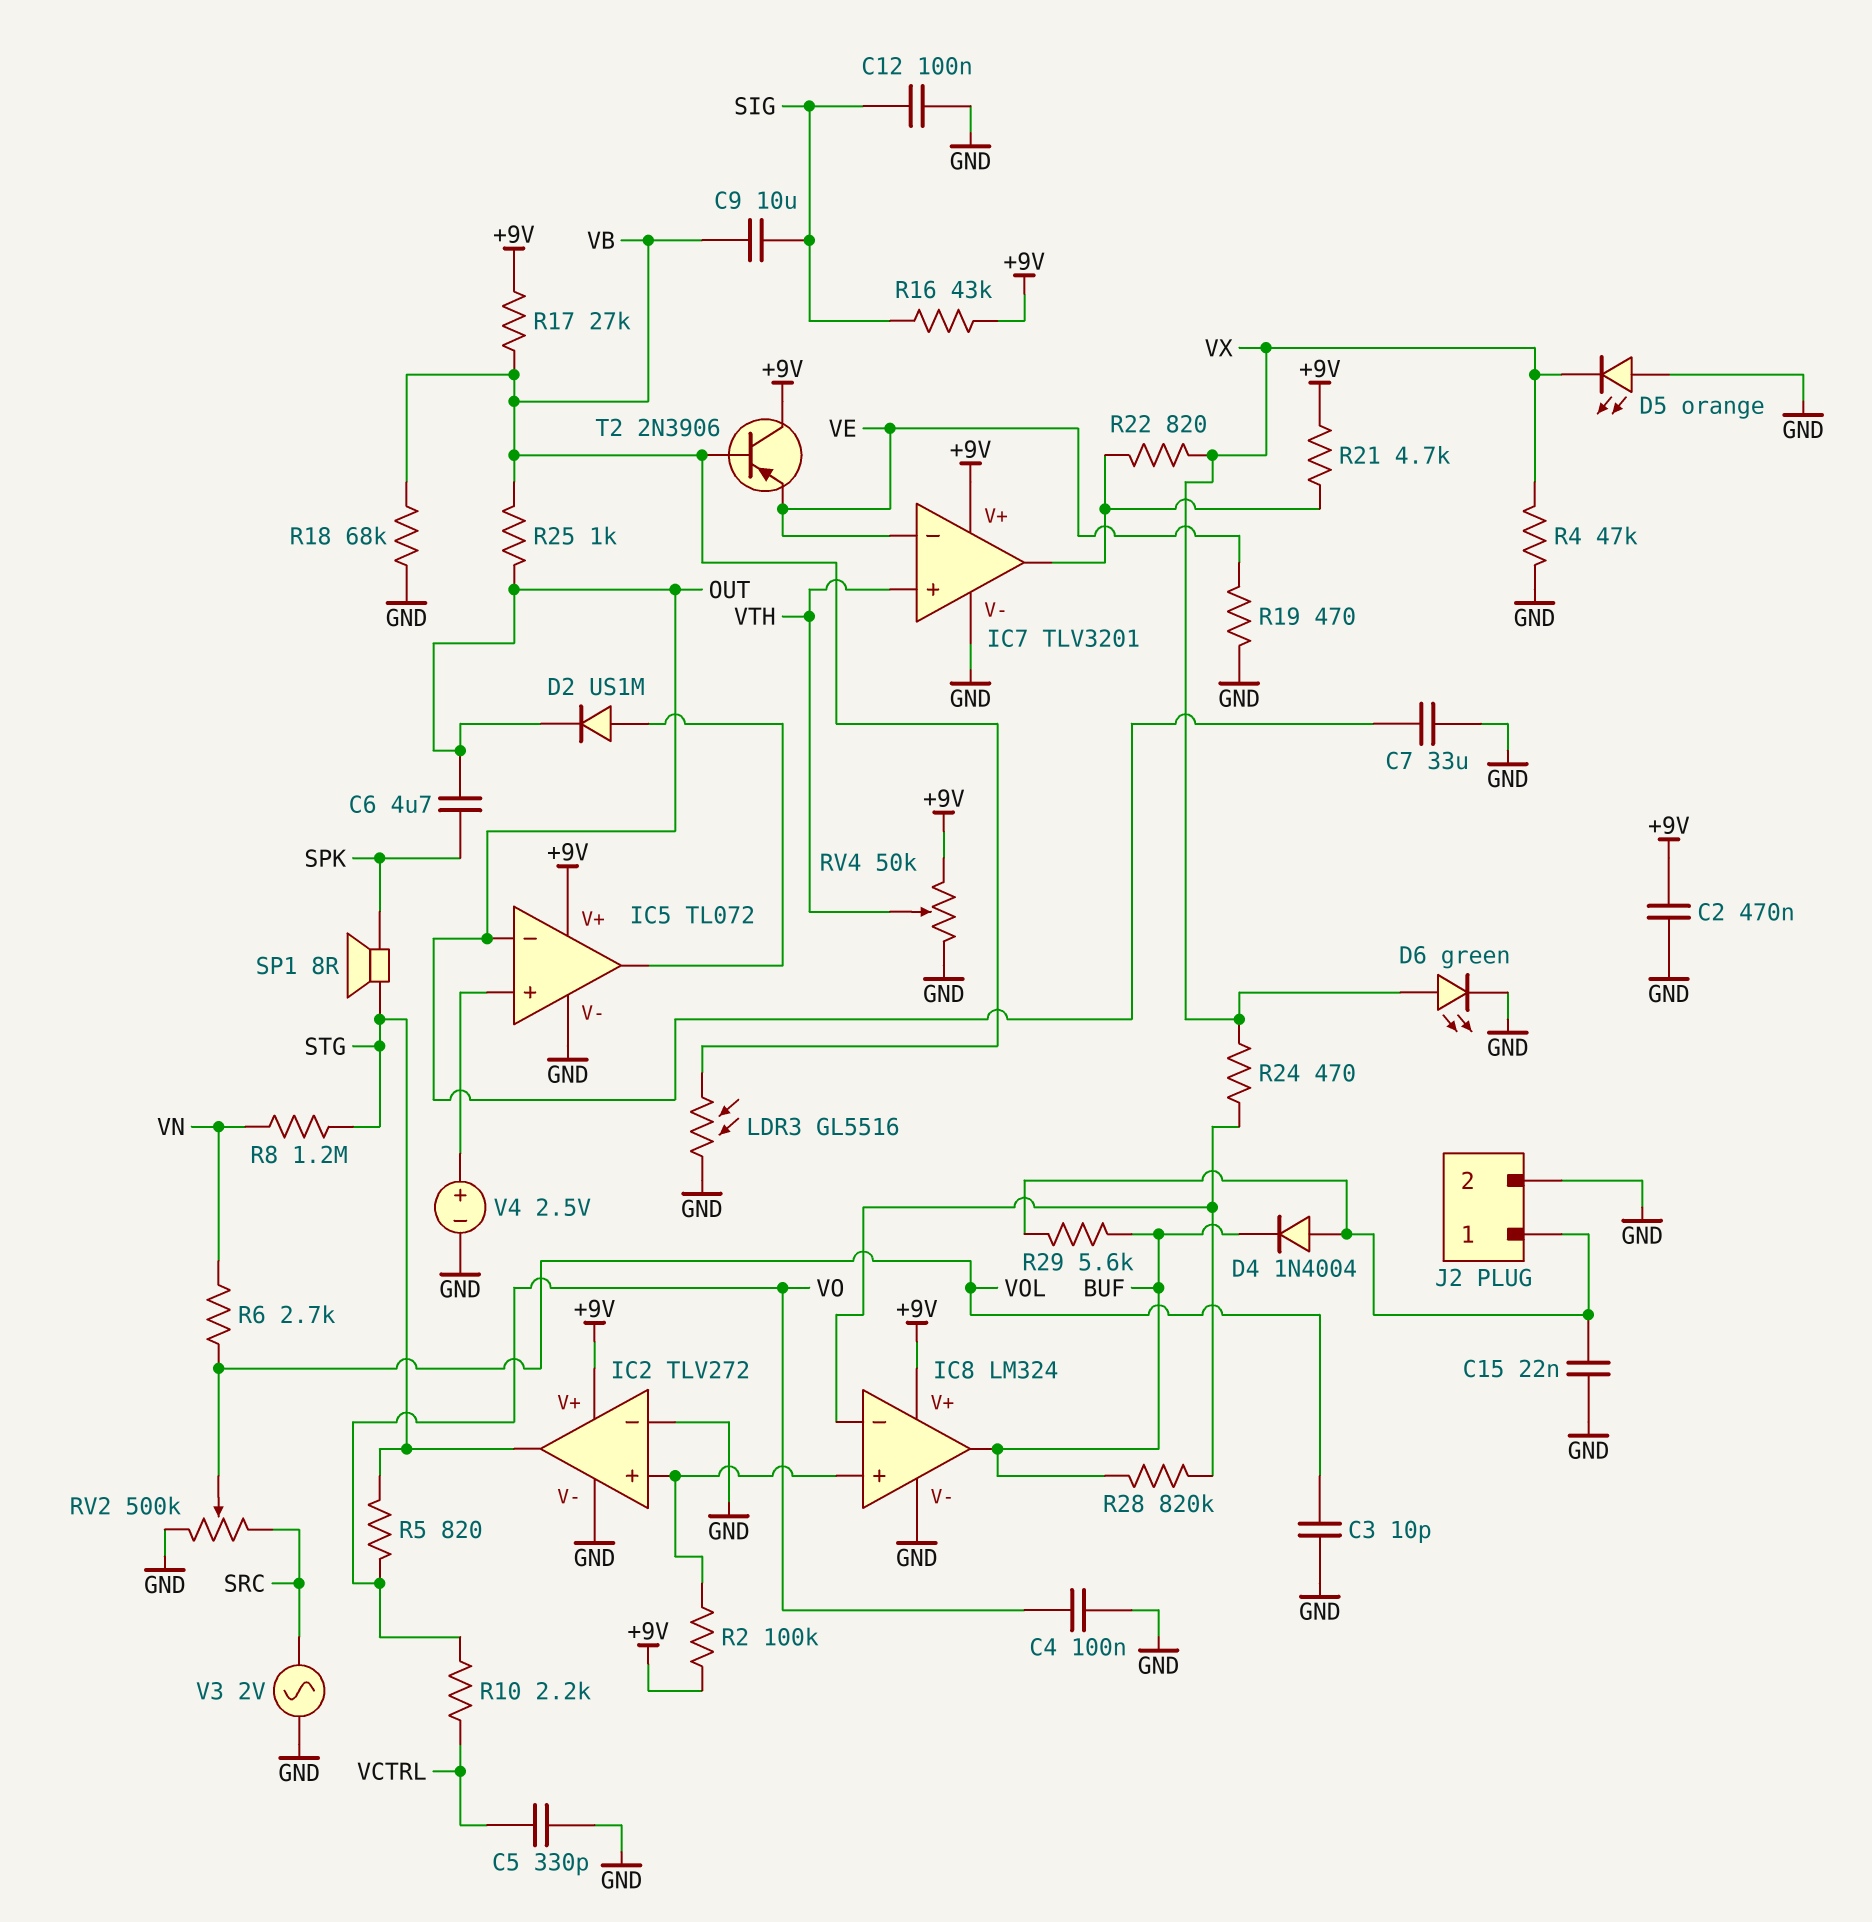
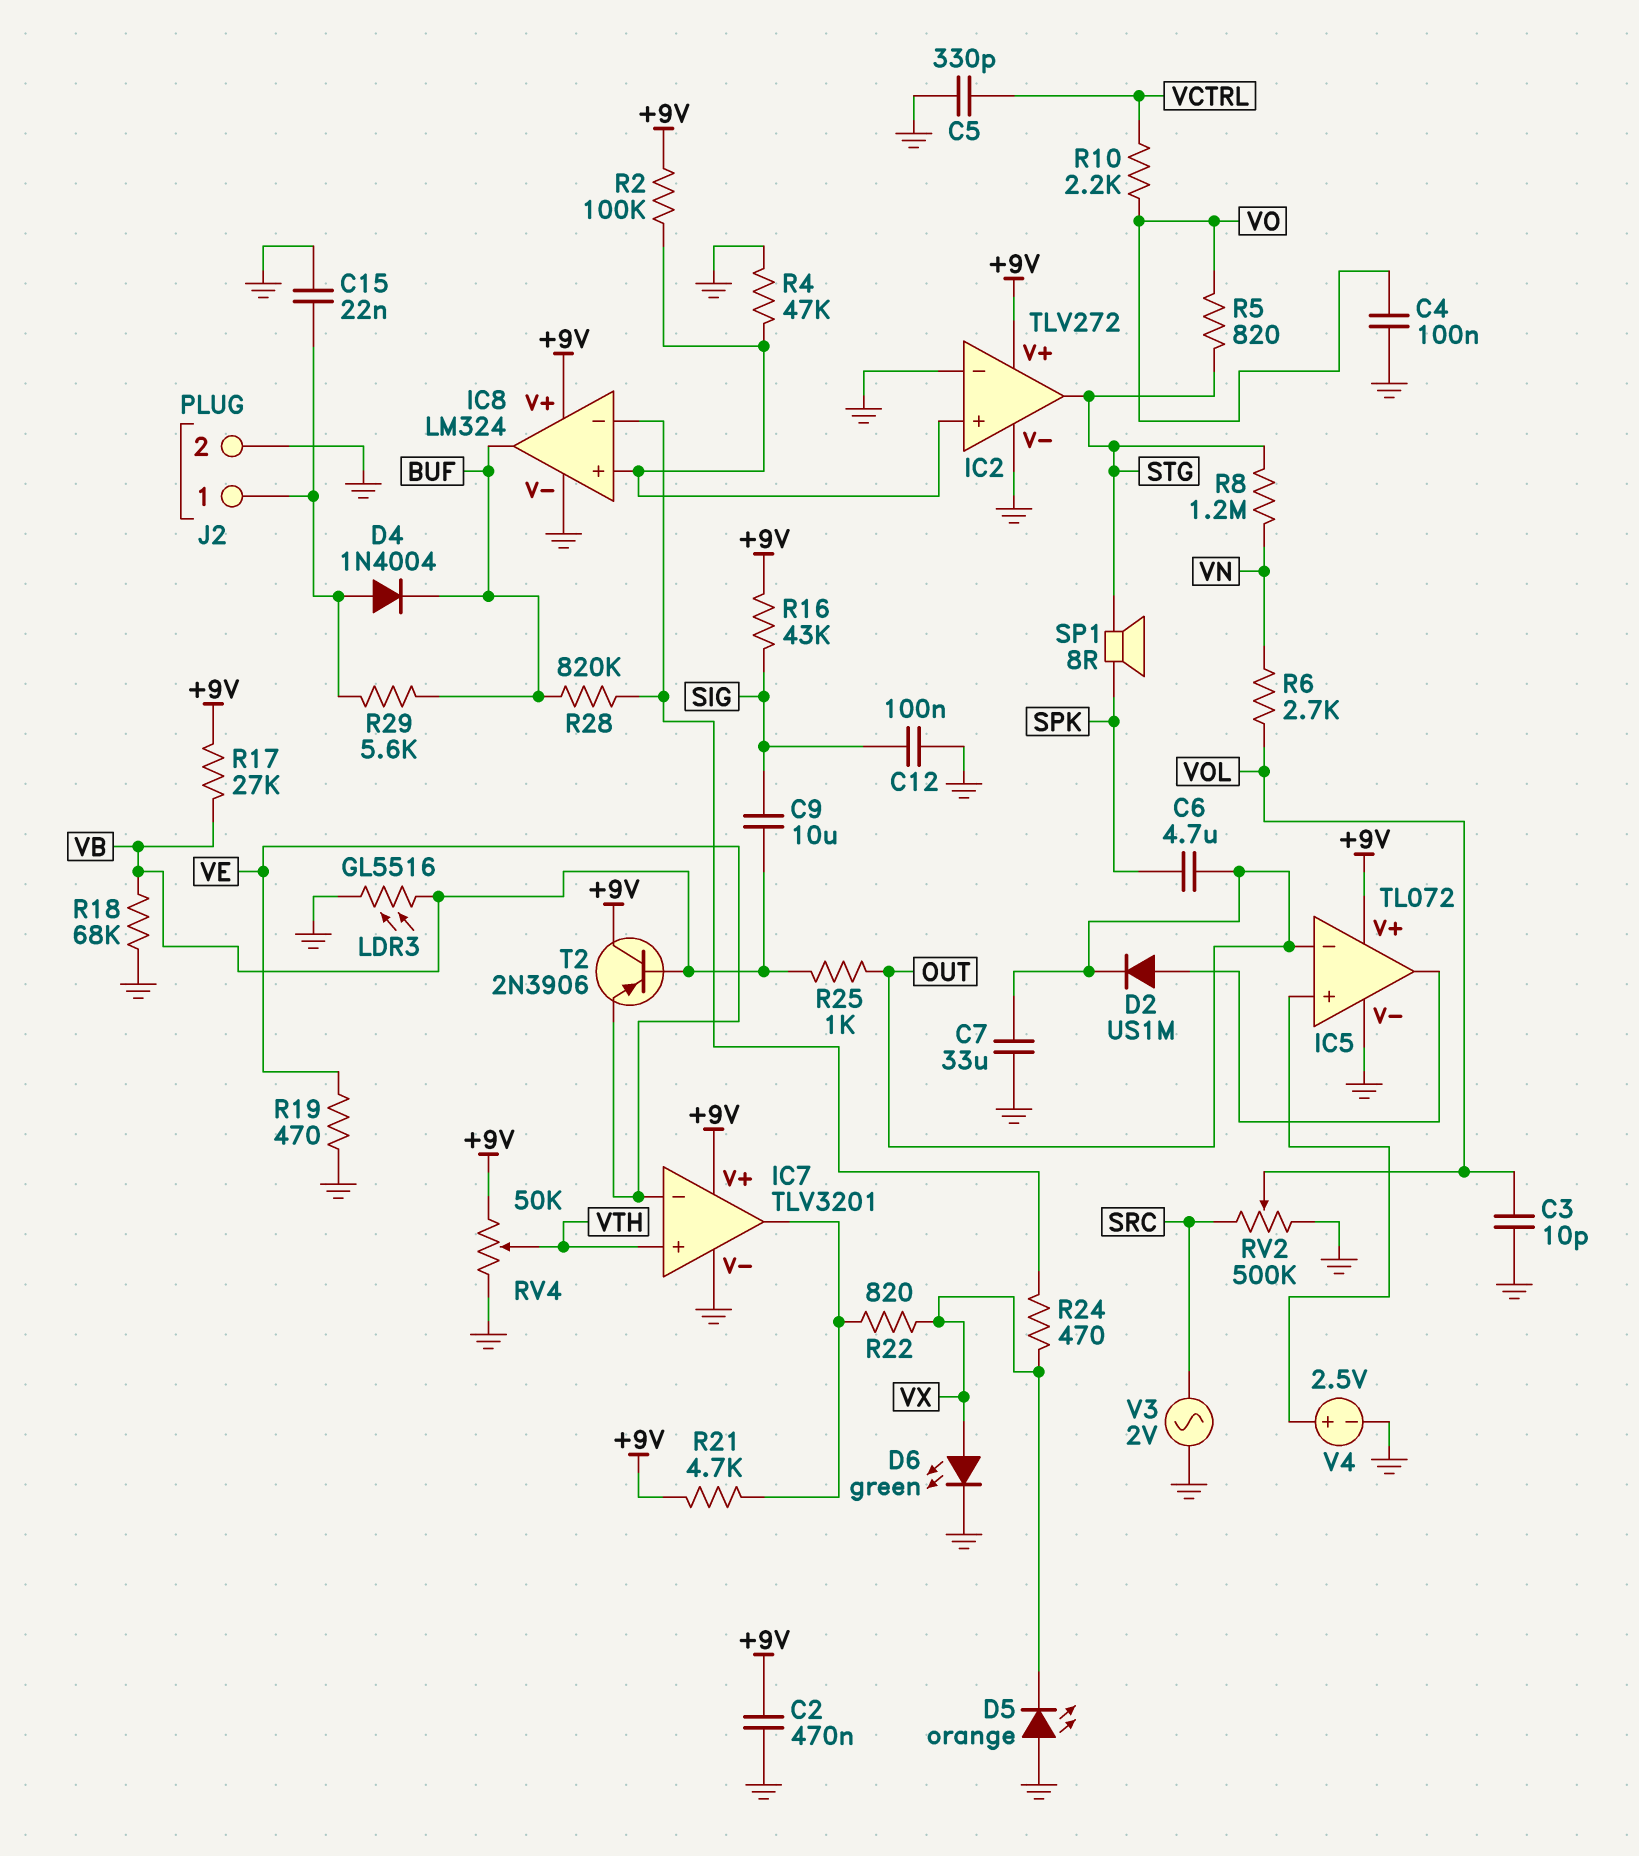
R4: 47k (GND, VX) -> 47k (GND, IC2/in+)

